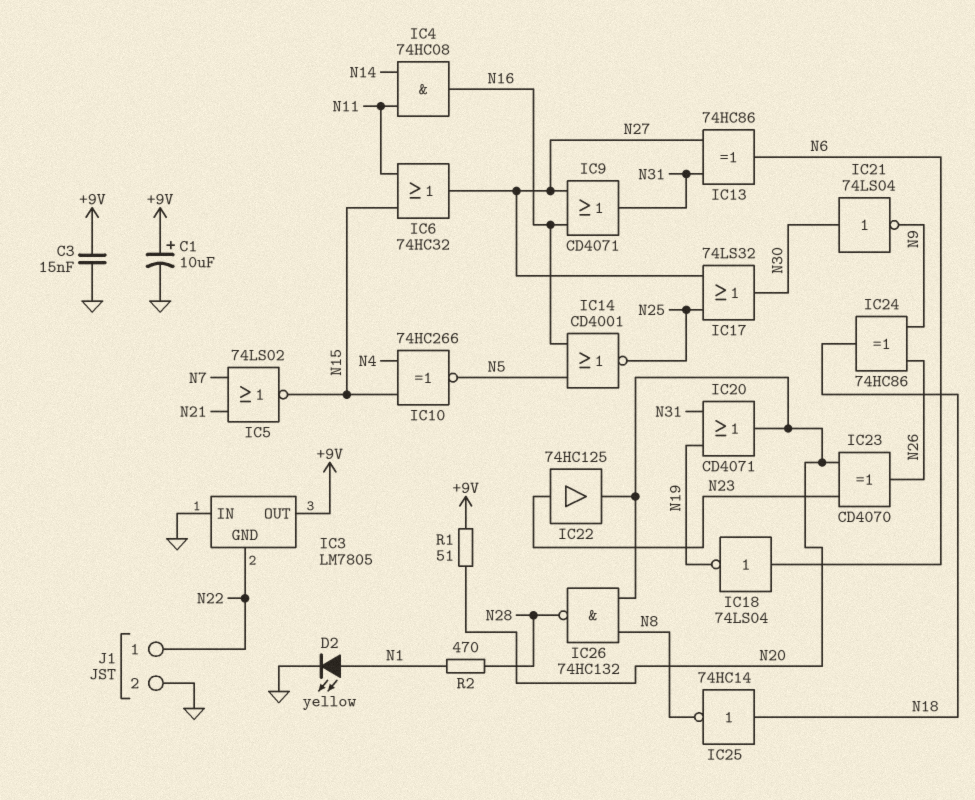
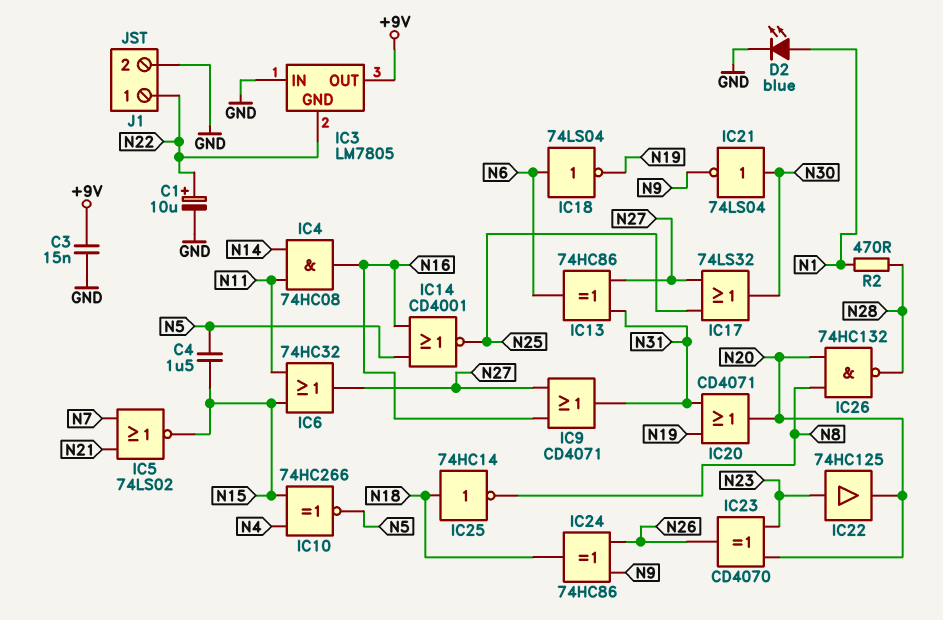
C1: 10uF (plus +9V, minus GND) -> 10uF (plus N22, minus GND)
C4: none -> 1.5uF (N5, N15)
D2: LED yellow (A N1, K GND) -> LED blue (A N1, K GND)
R1: 51 (+9V, N20) -> none

